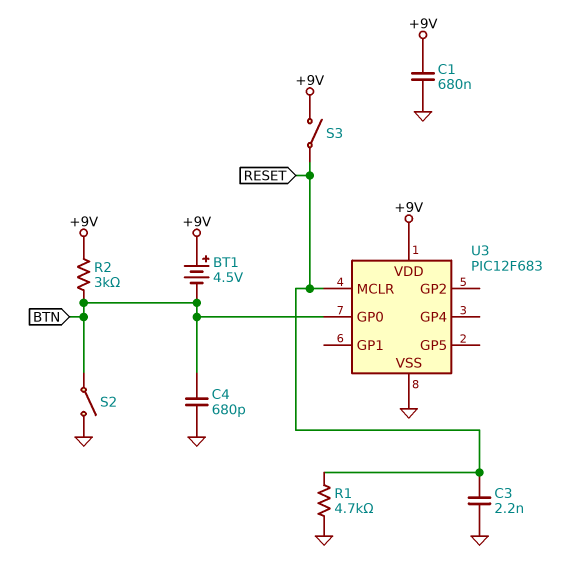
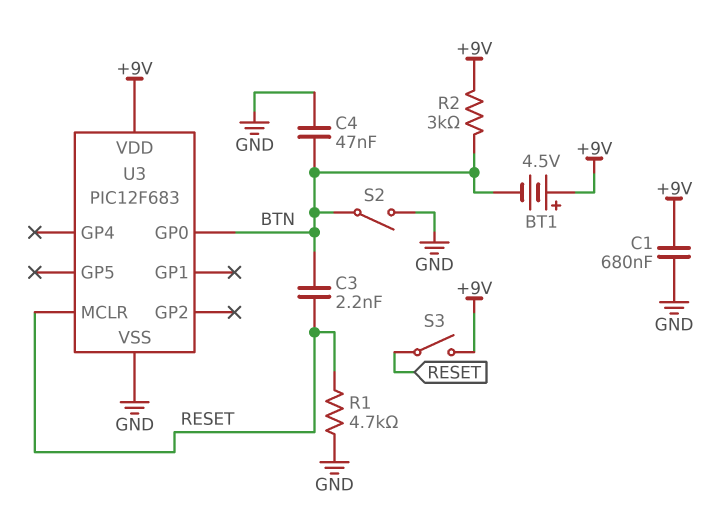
C3: 2.2nF (GND, RESET) -> 2.2nF (BTN, RESET)
C4: 680pF (BTN, GND) -> 47nF (BTN, GND)

